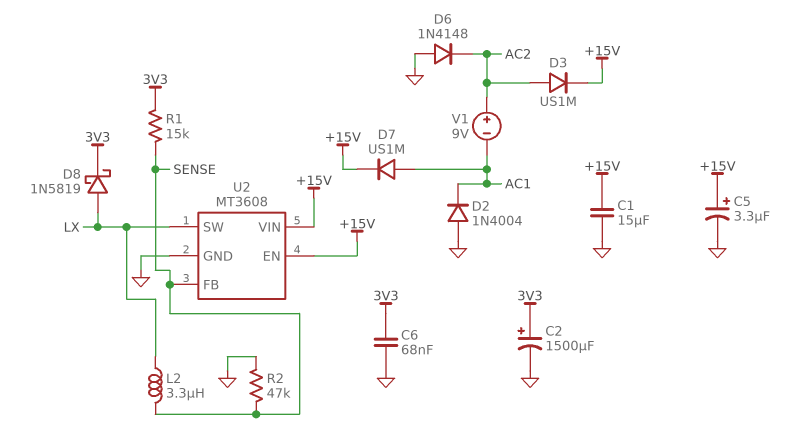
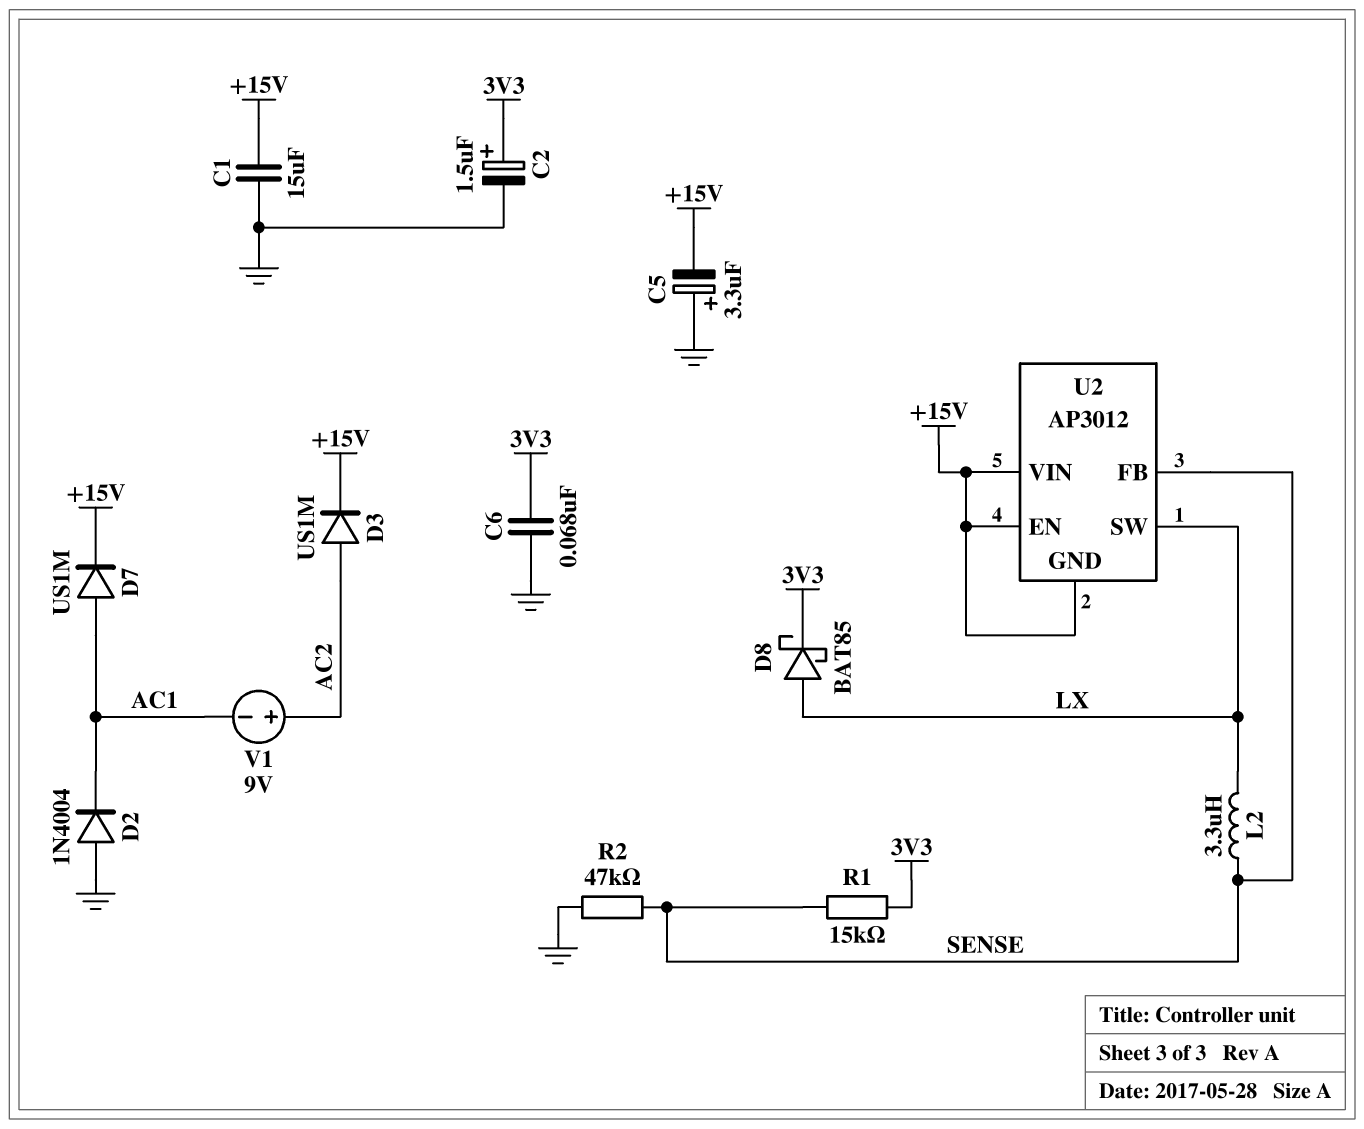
C2: 1500uF (plus 3V3, minus GND) -> 1.5uF (plus 3V3, minus GND)
C5: 3.3uF (plus +15V, minus GND) -> 3.3uF (plus GND, minus +15V)
D6: diode 1N4148 (A GND, K AC2) -> none
D8: schottky 1N5819 (A LX, K 3V3) -> schottky BAT85 (A LX, K 3V3)
U2: MT3608 -> AP3012
U2 pin GND: GND -> +15V

